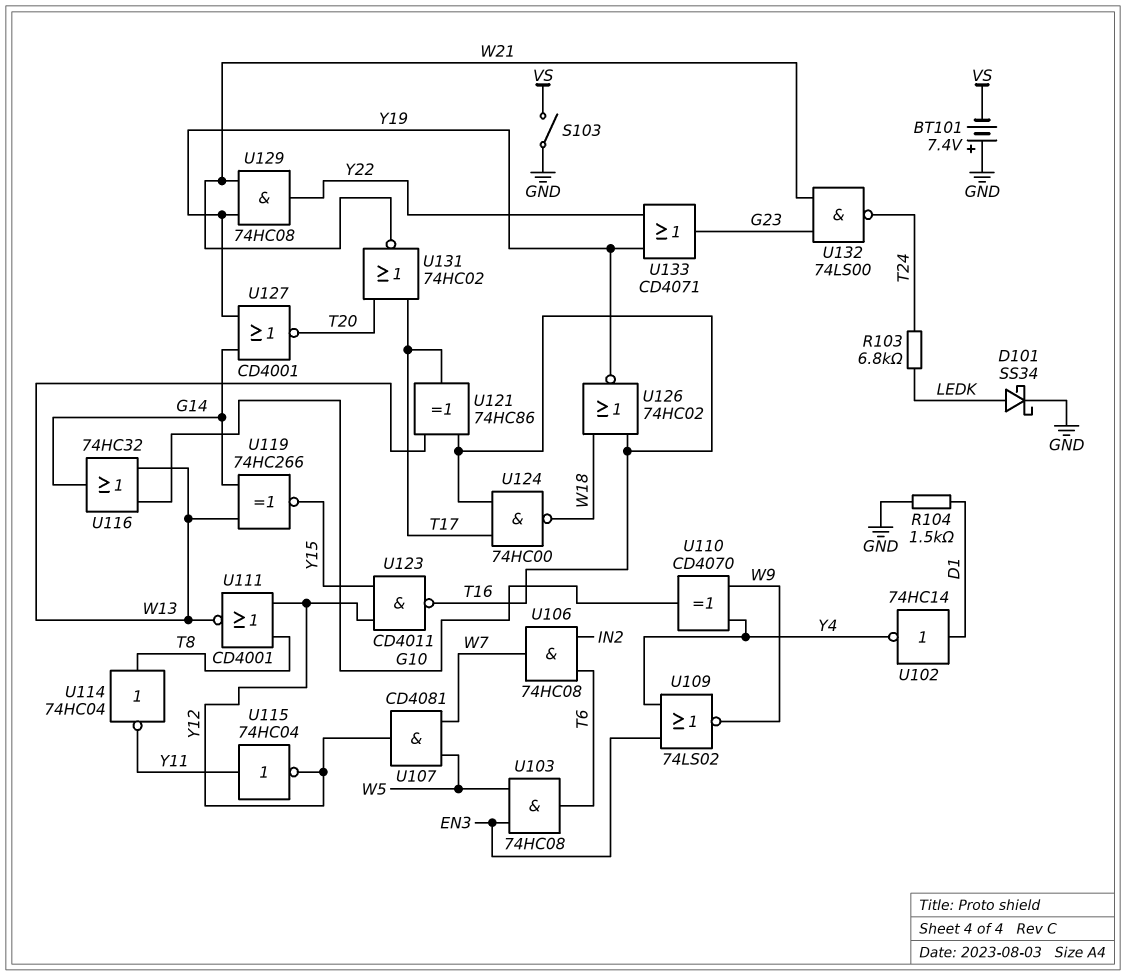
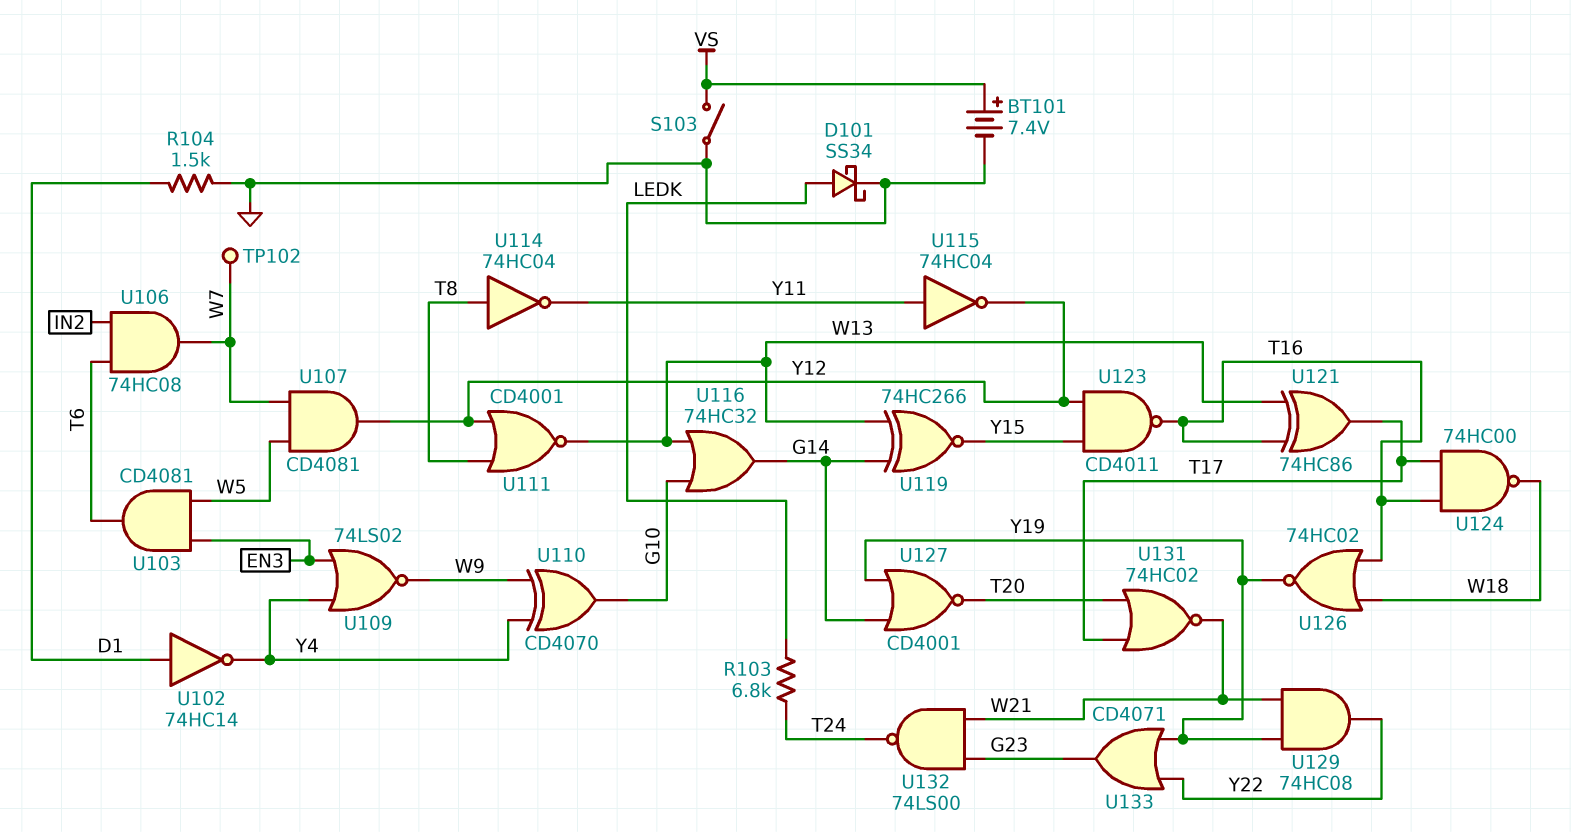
BT101: 7.4V (plus GND, minus VS) -> 7.4V (plus VS, minus GND)
TP102: none -> test point (W7)
U103: AND 74HC08 (in EN3, in W5, out T6) -> AND CD4081 (in EN3, in W5, out T6)

